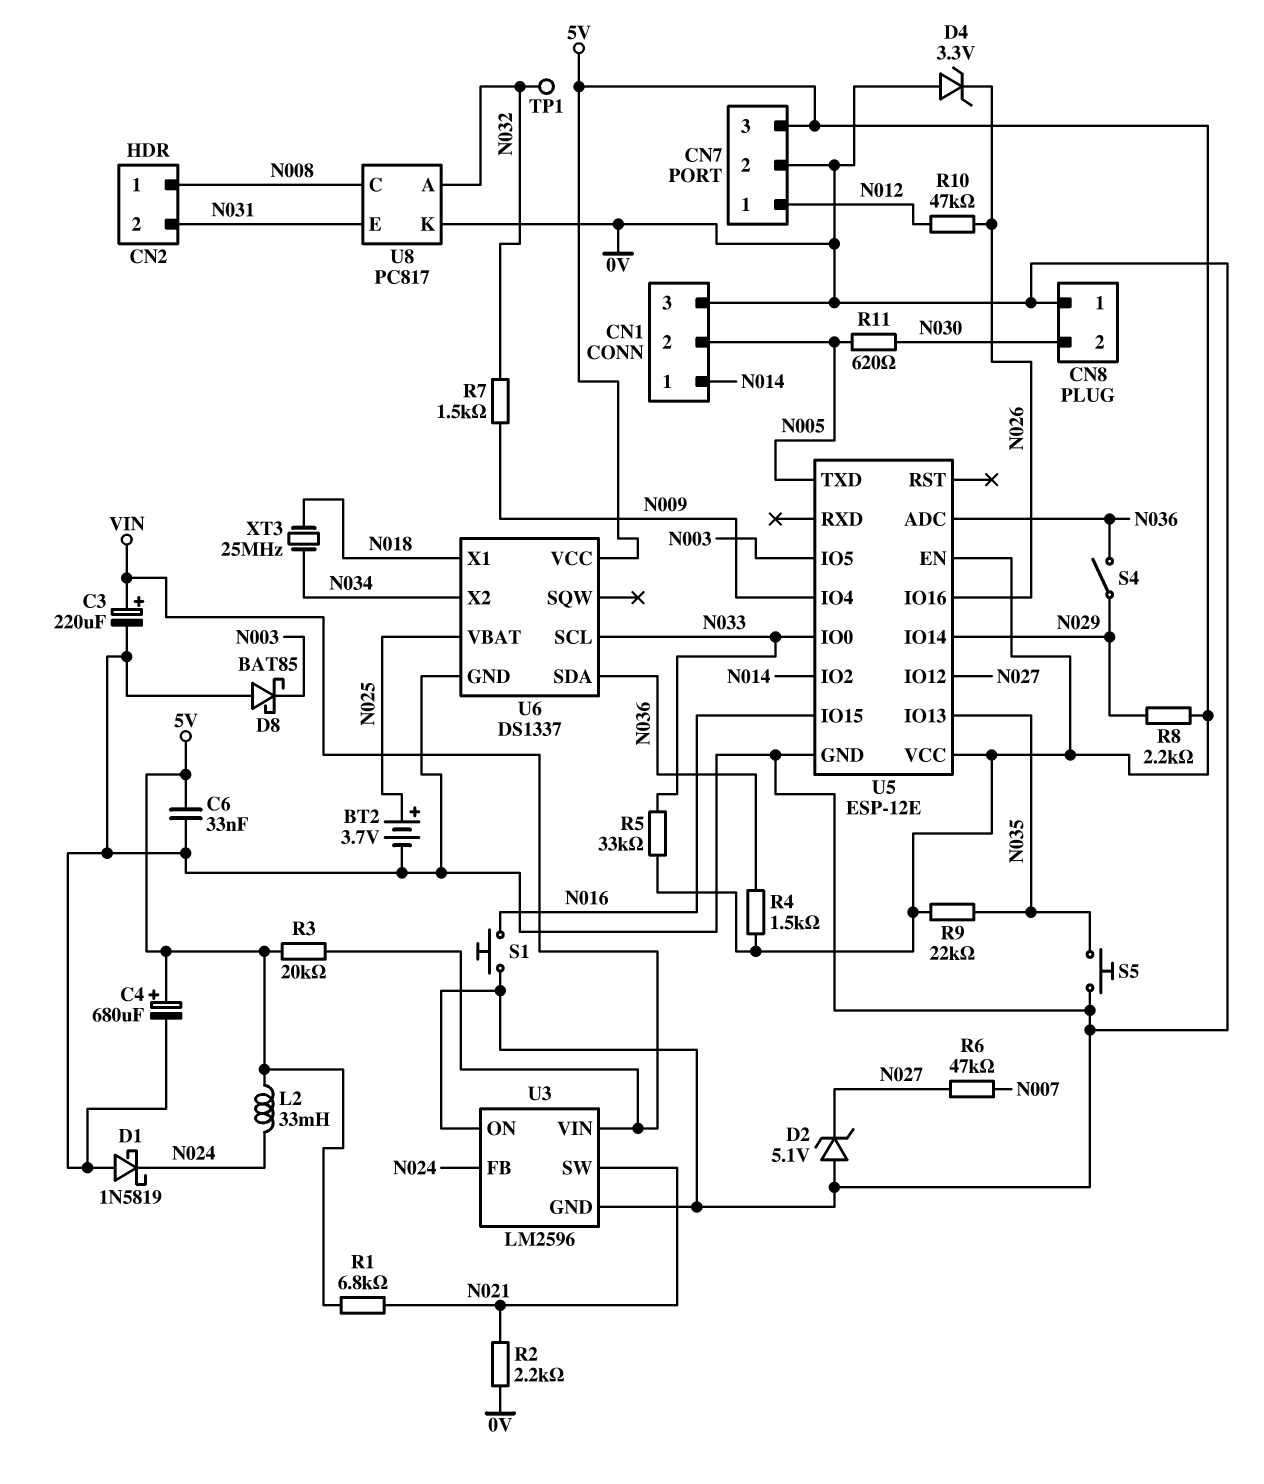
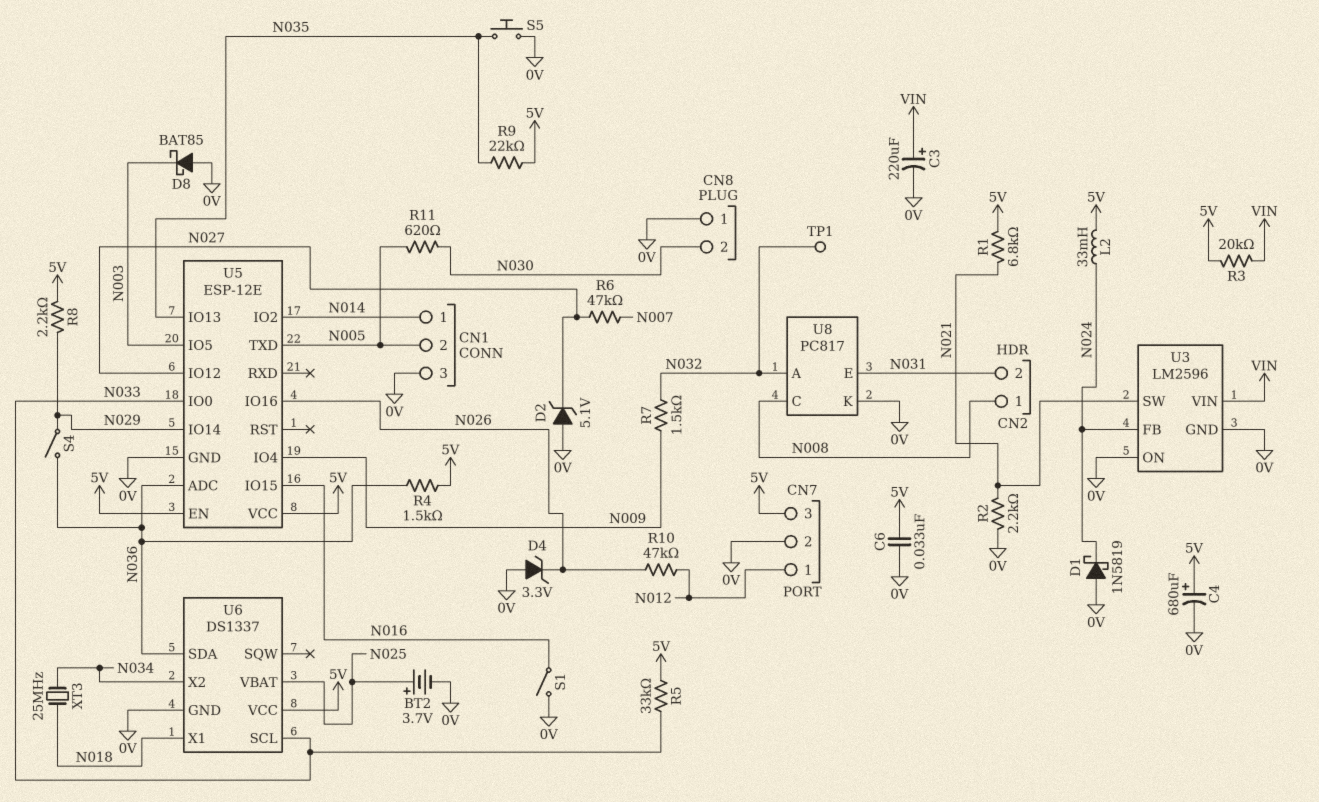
S1: button (0V, N016) -> switch (0V, N016)

